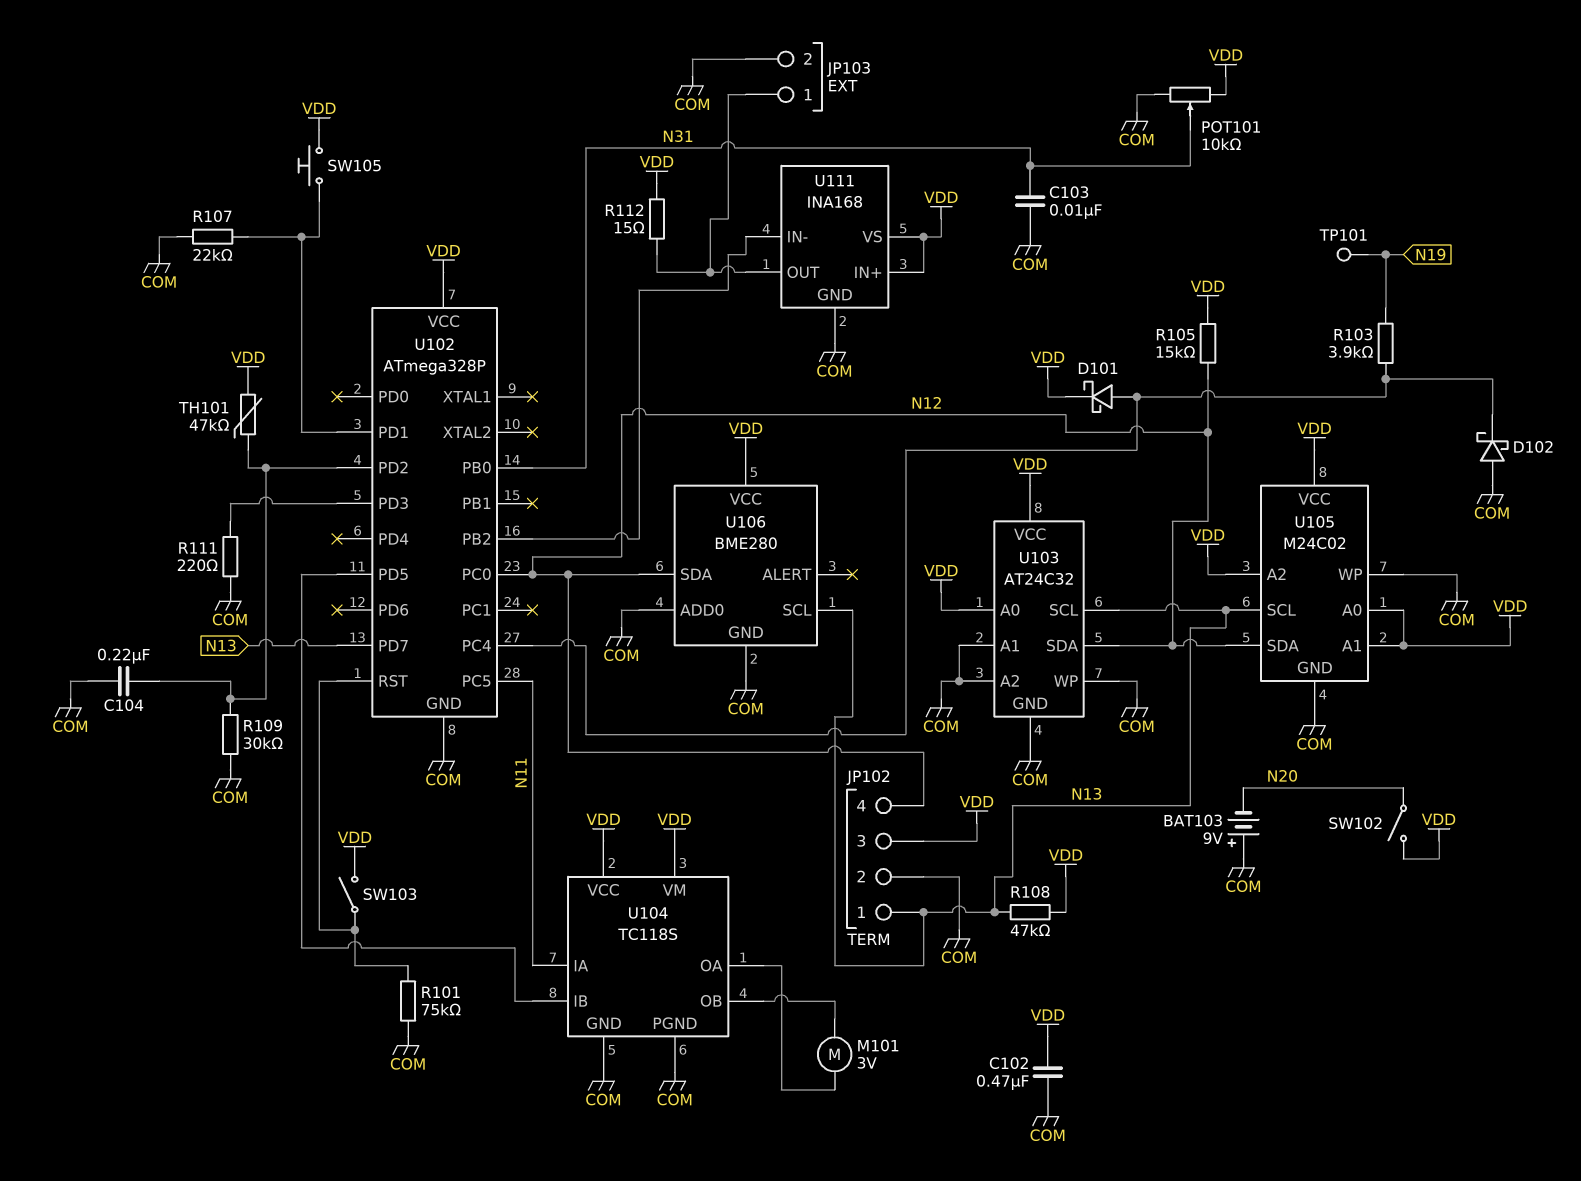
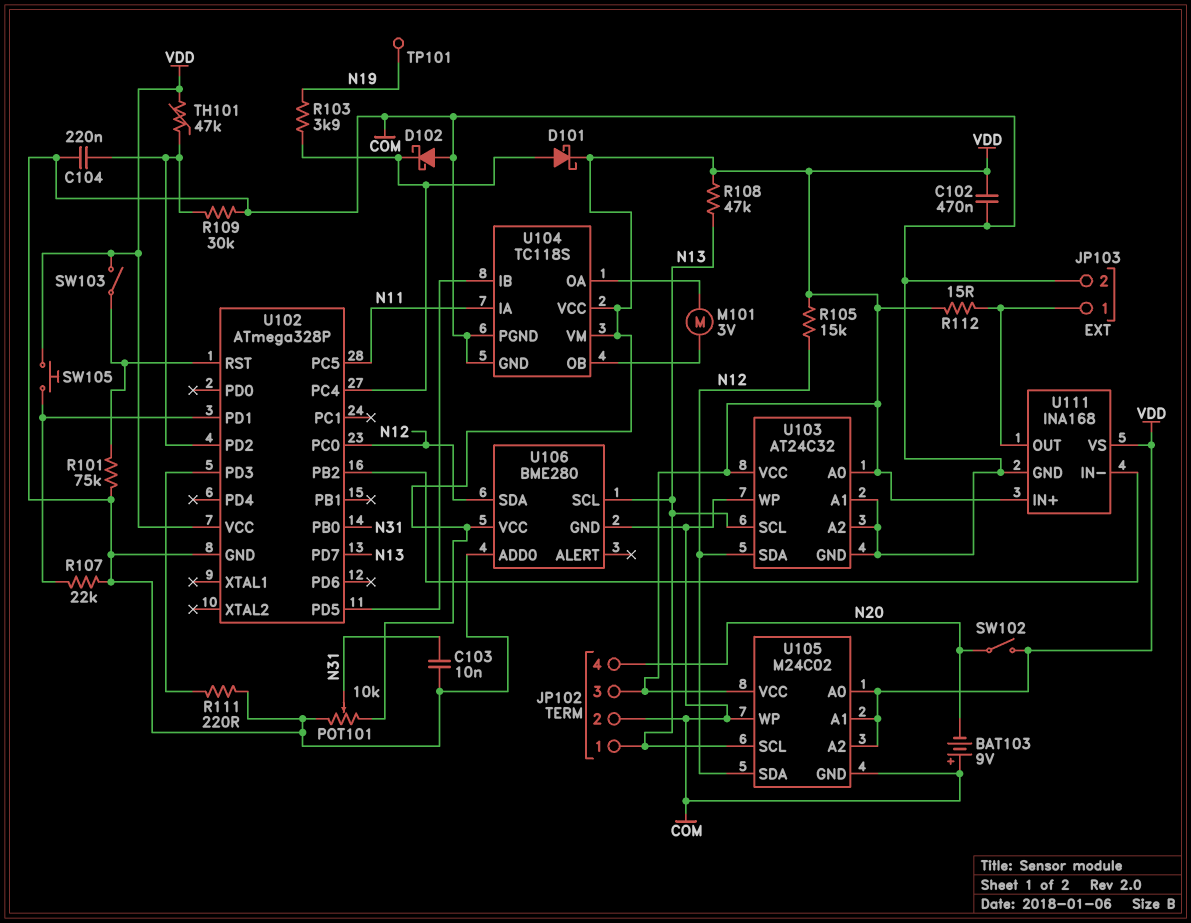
JP102 pin 4: N12 -> N20

